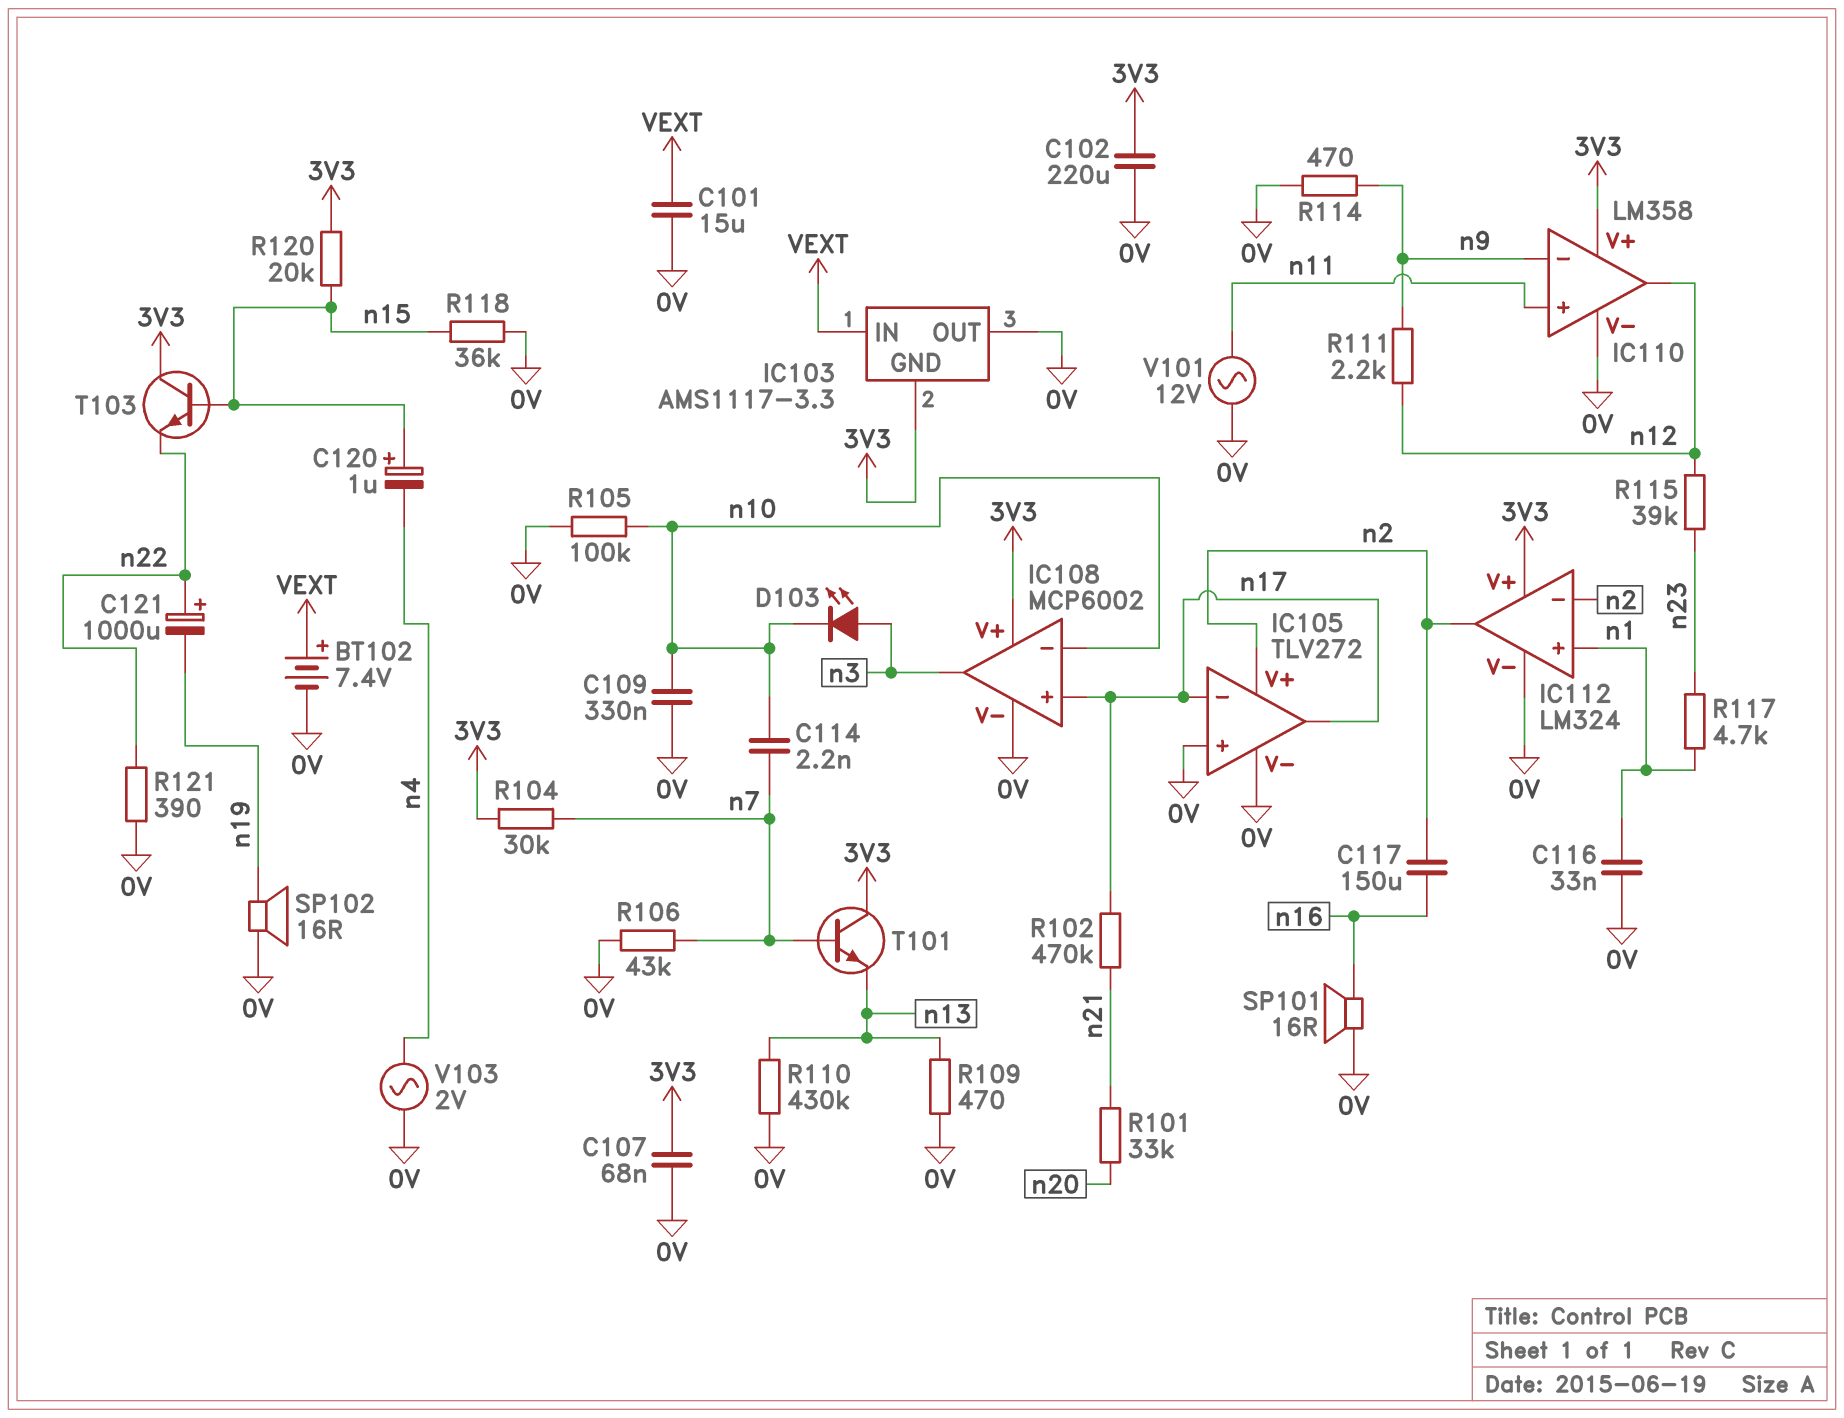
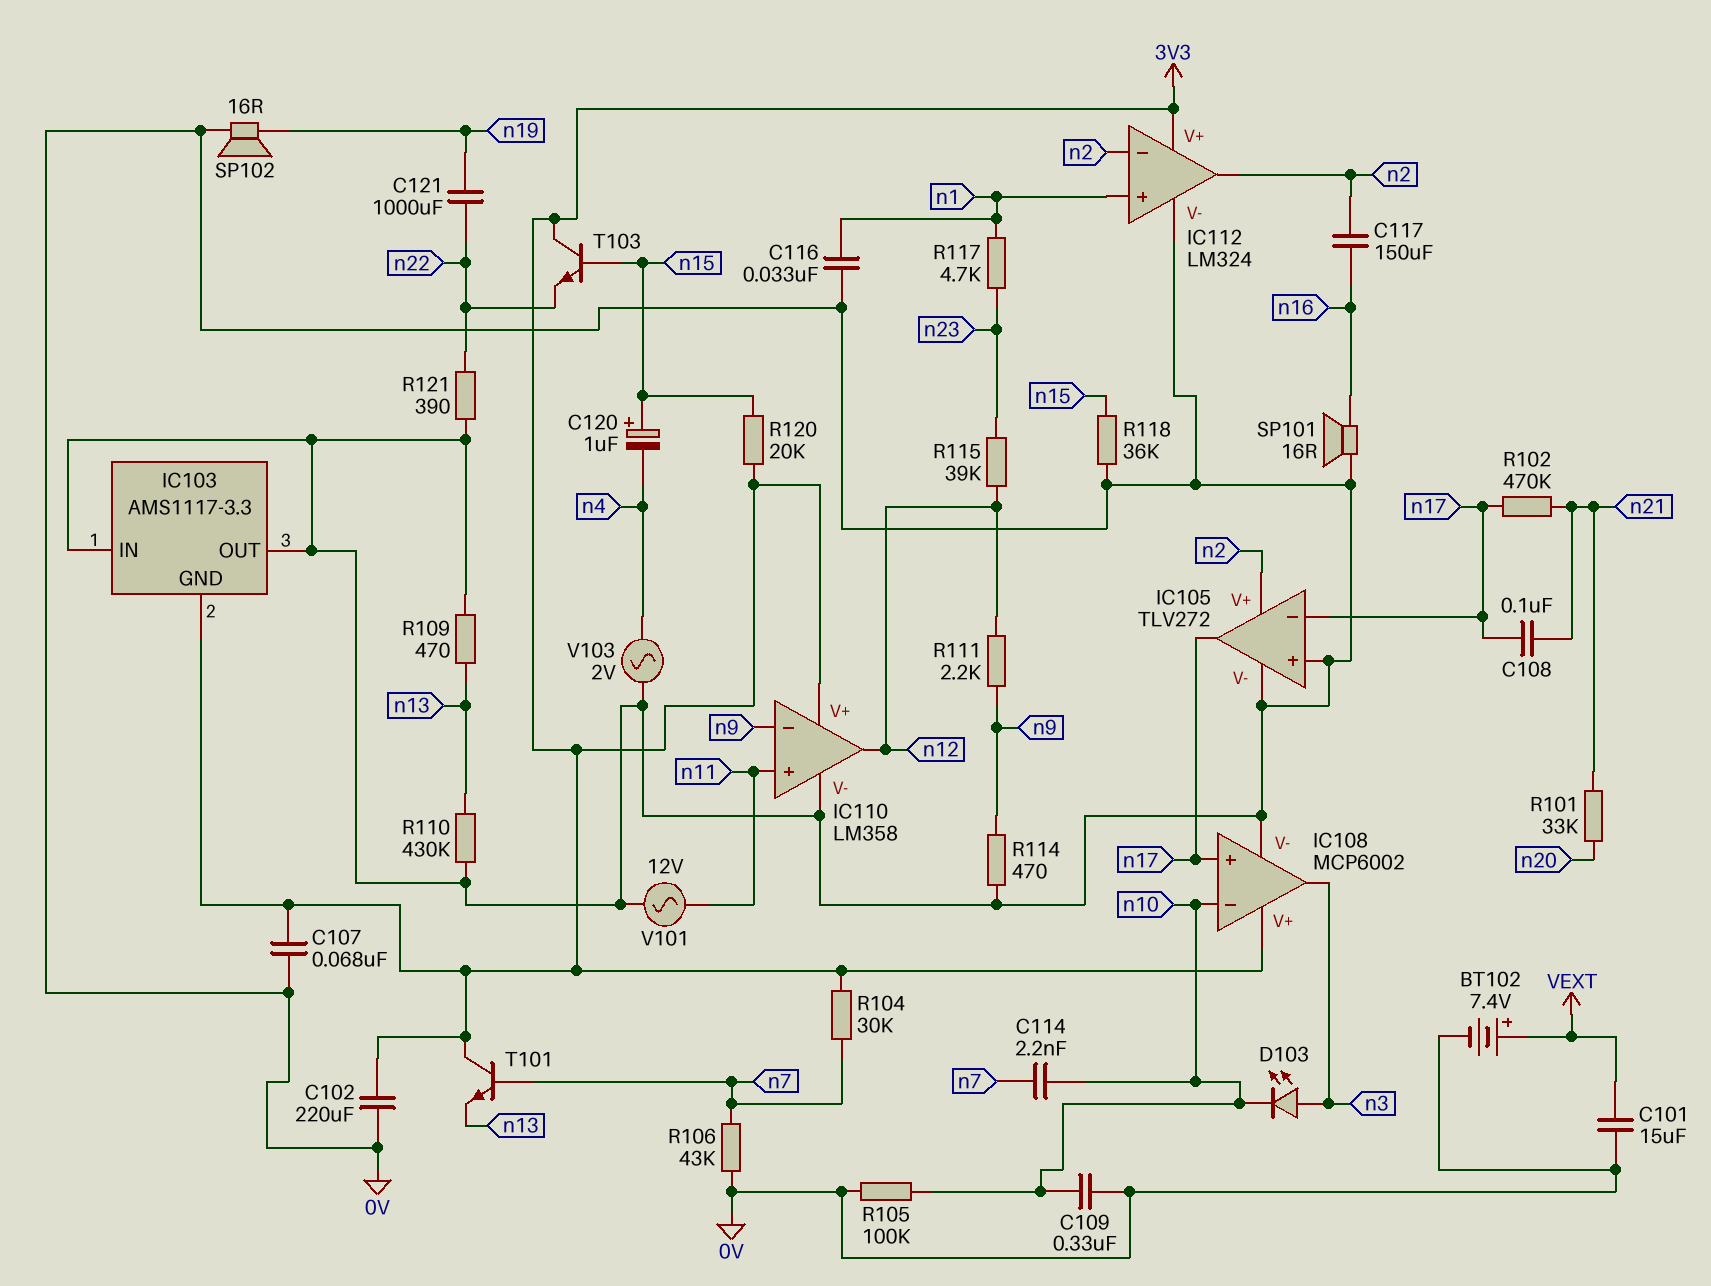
C108: none -> 100nF (n17, n21)
C121: 1000uF (plus n22, minus n19) -> 1000uF (n19, n22)
IC103 pin IN: VEXT -> 0V

